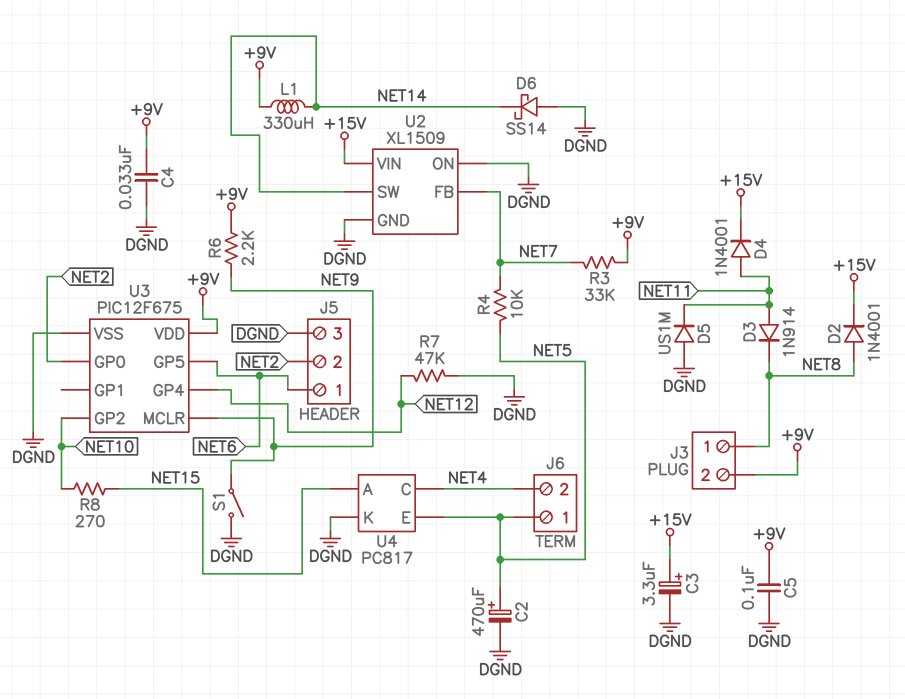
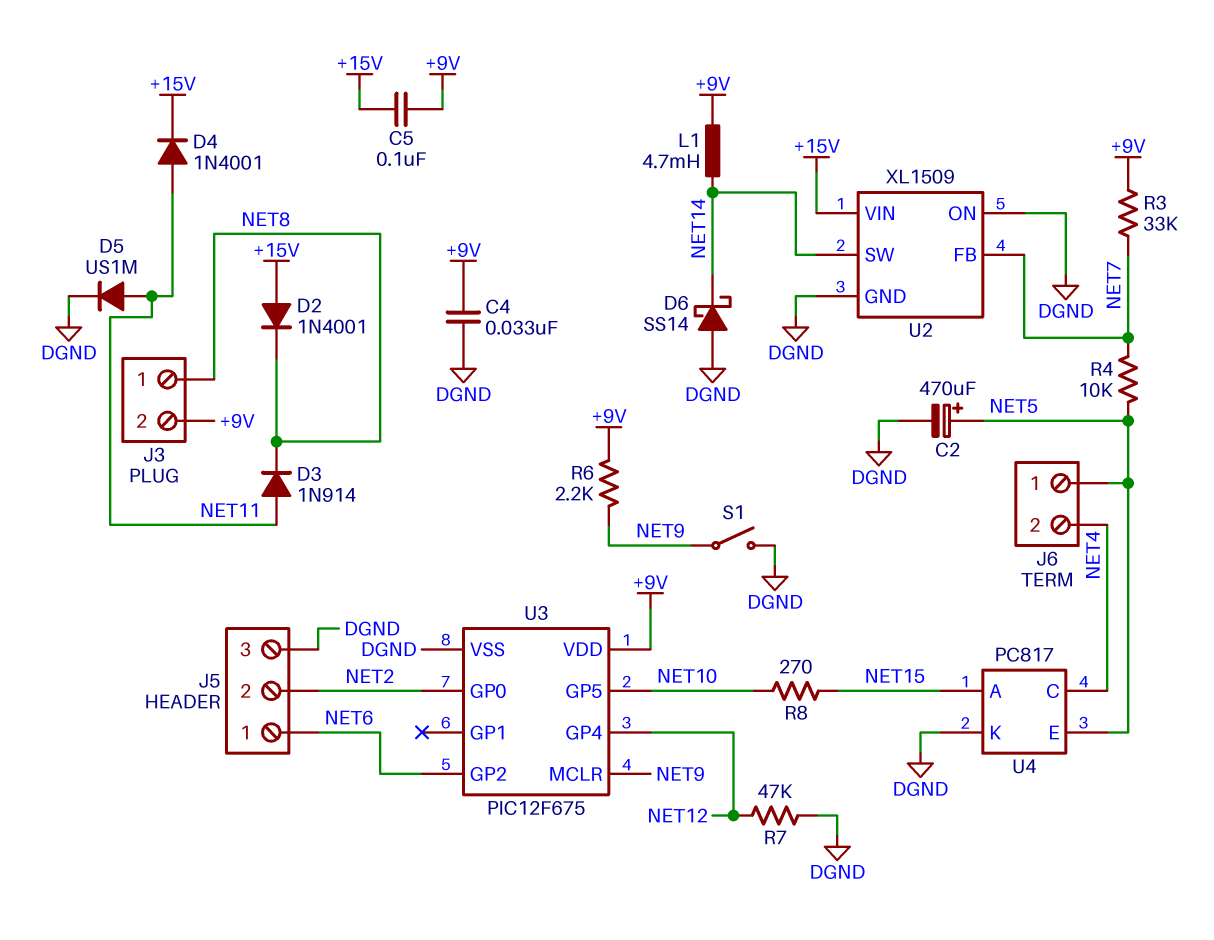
C3: 3.3uF (plus +15V, minus DGND) -> none
C5: 100nF (+9V, DGND) -> 100nF (+9V, +15V)
D2: diode 1N4001 (A NET8, K +15V) -> diode 1N4001 (A +15V, K NET8)
D5: diode US1M (A DGND, K NET11) -> diode US1M (A NET11, K DGND)
L1: 330uH (+9V, NET14) -> 4.7mH (+9V, NET14)
U3 pin GP2: NET10 -> NET6
U3 pin GP5: NET6 -> NET10

